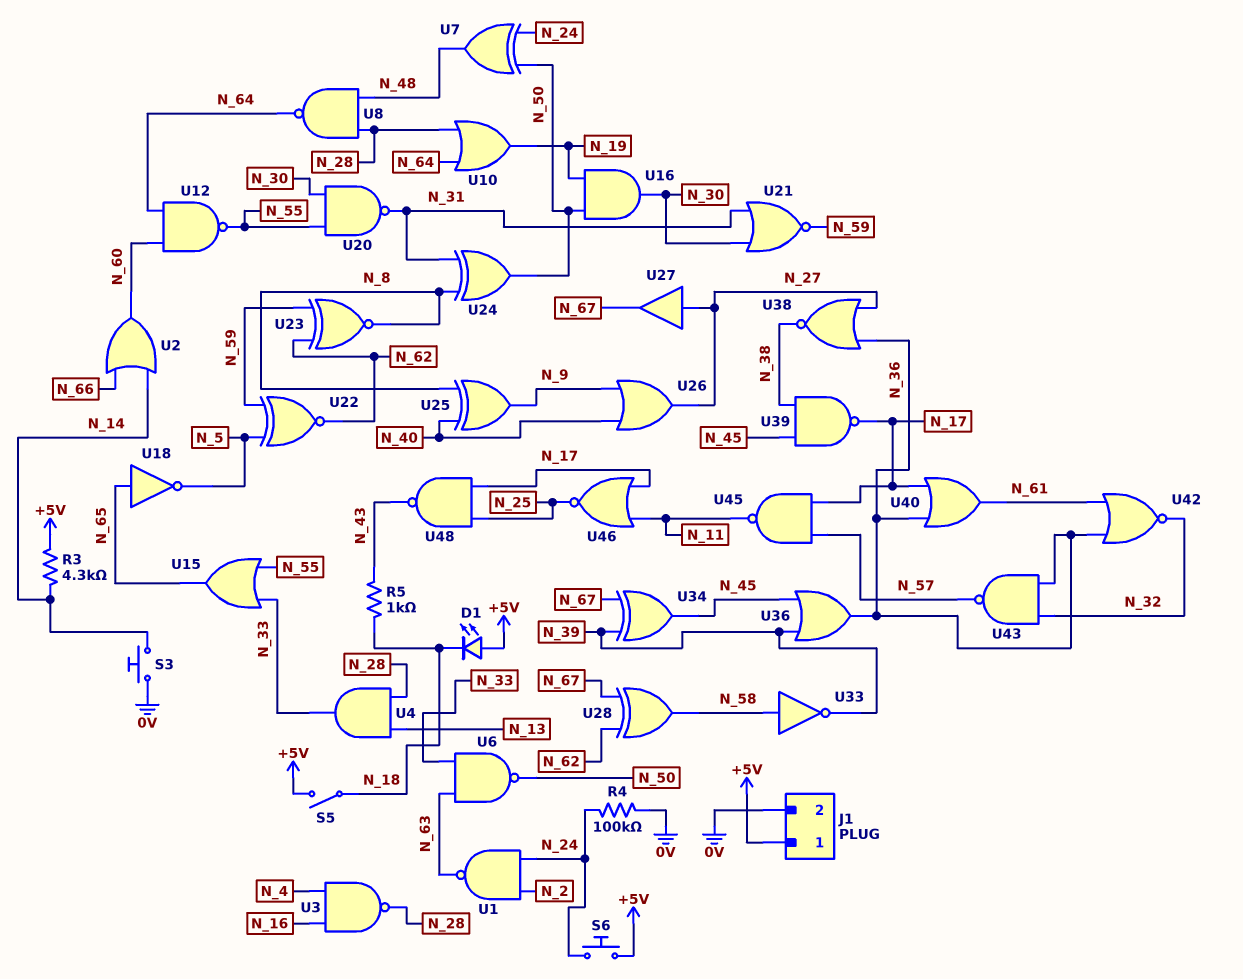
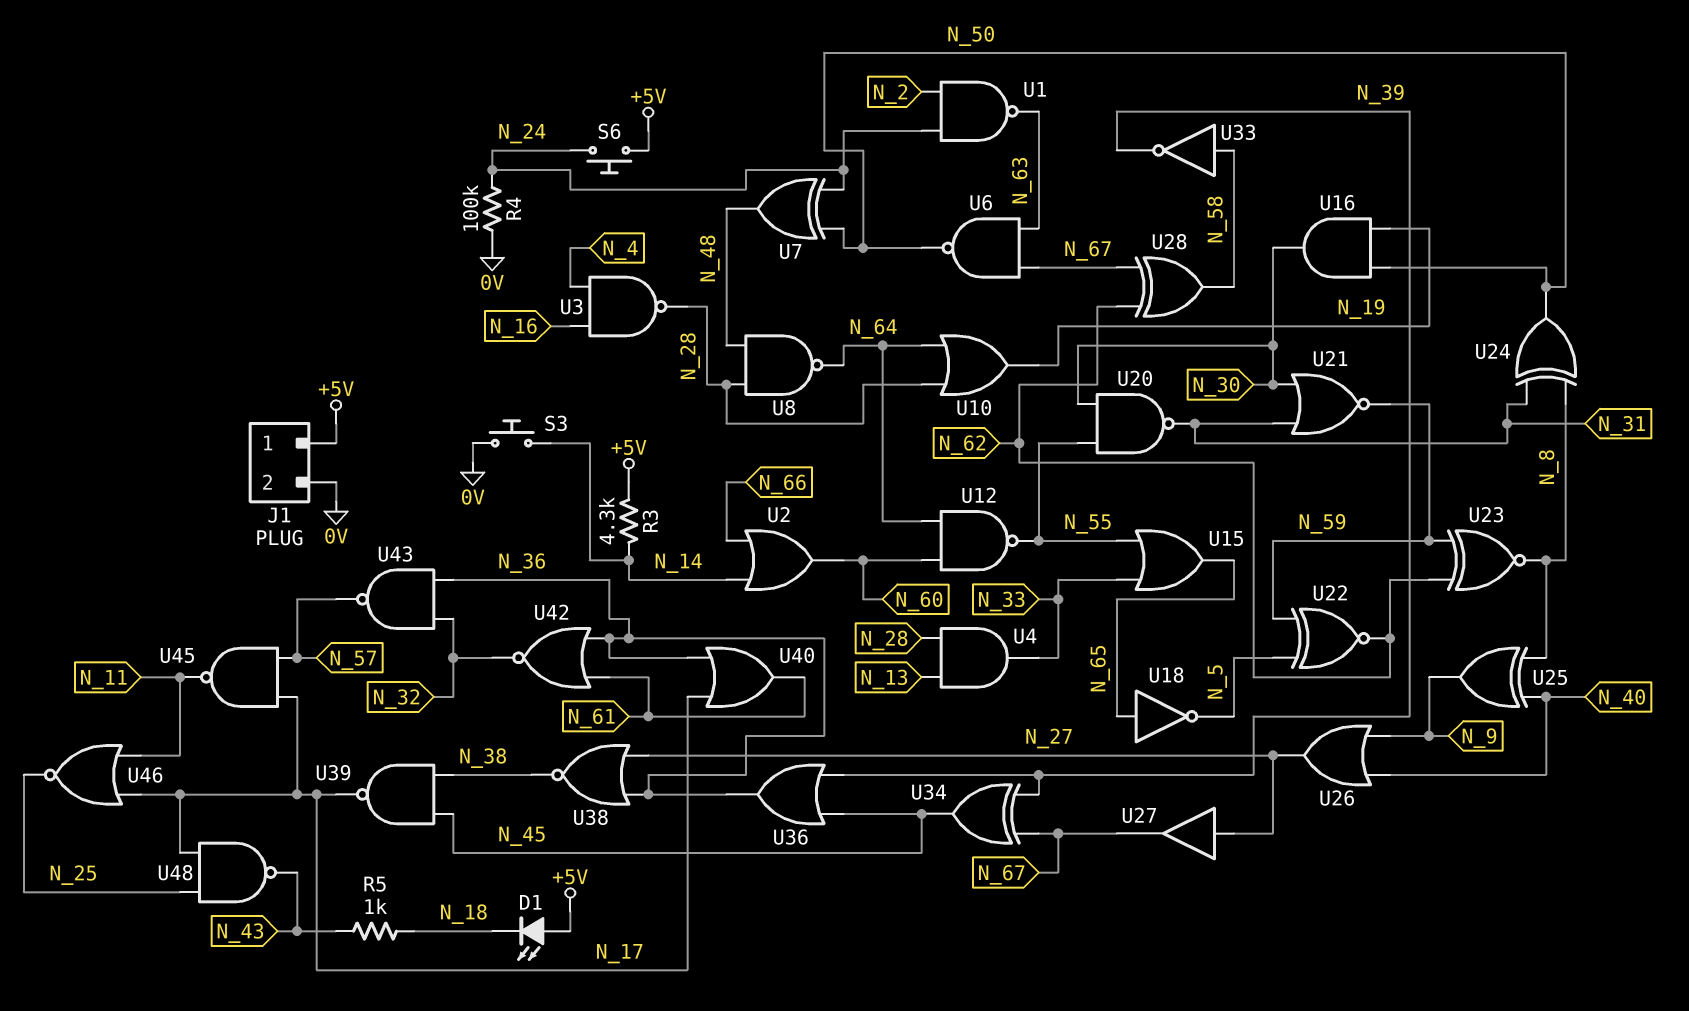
S5: switch (+5V, N_18) -> none
U6: NAND (in N_33, in N_63, out N_50) -> NAND (in N_63, in N_67, out N_50)

